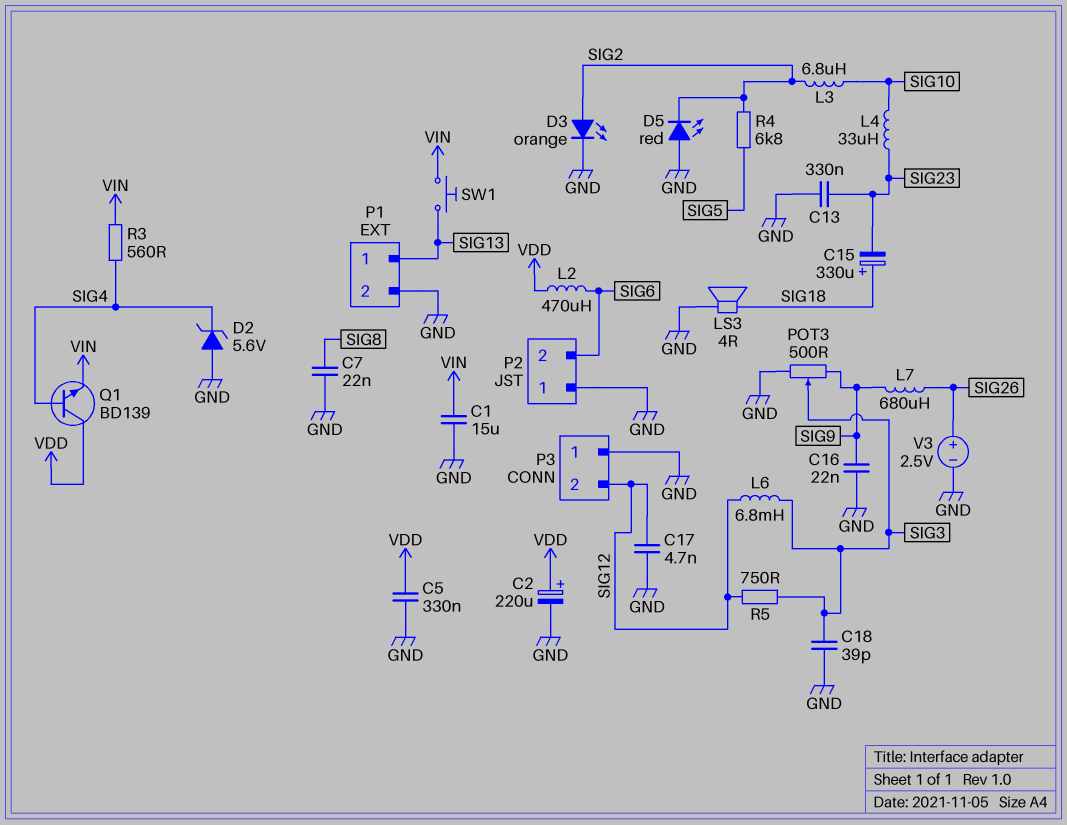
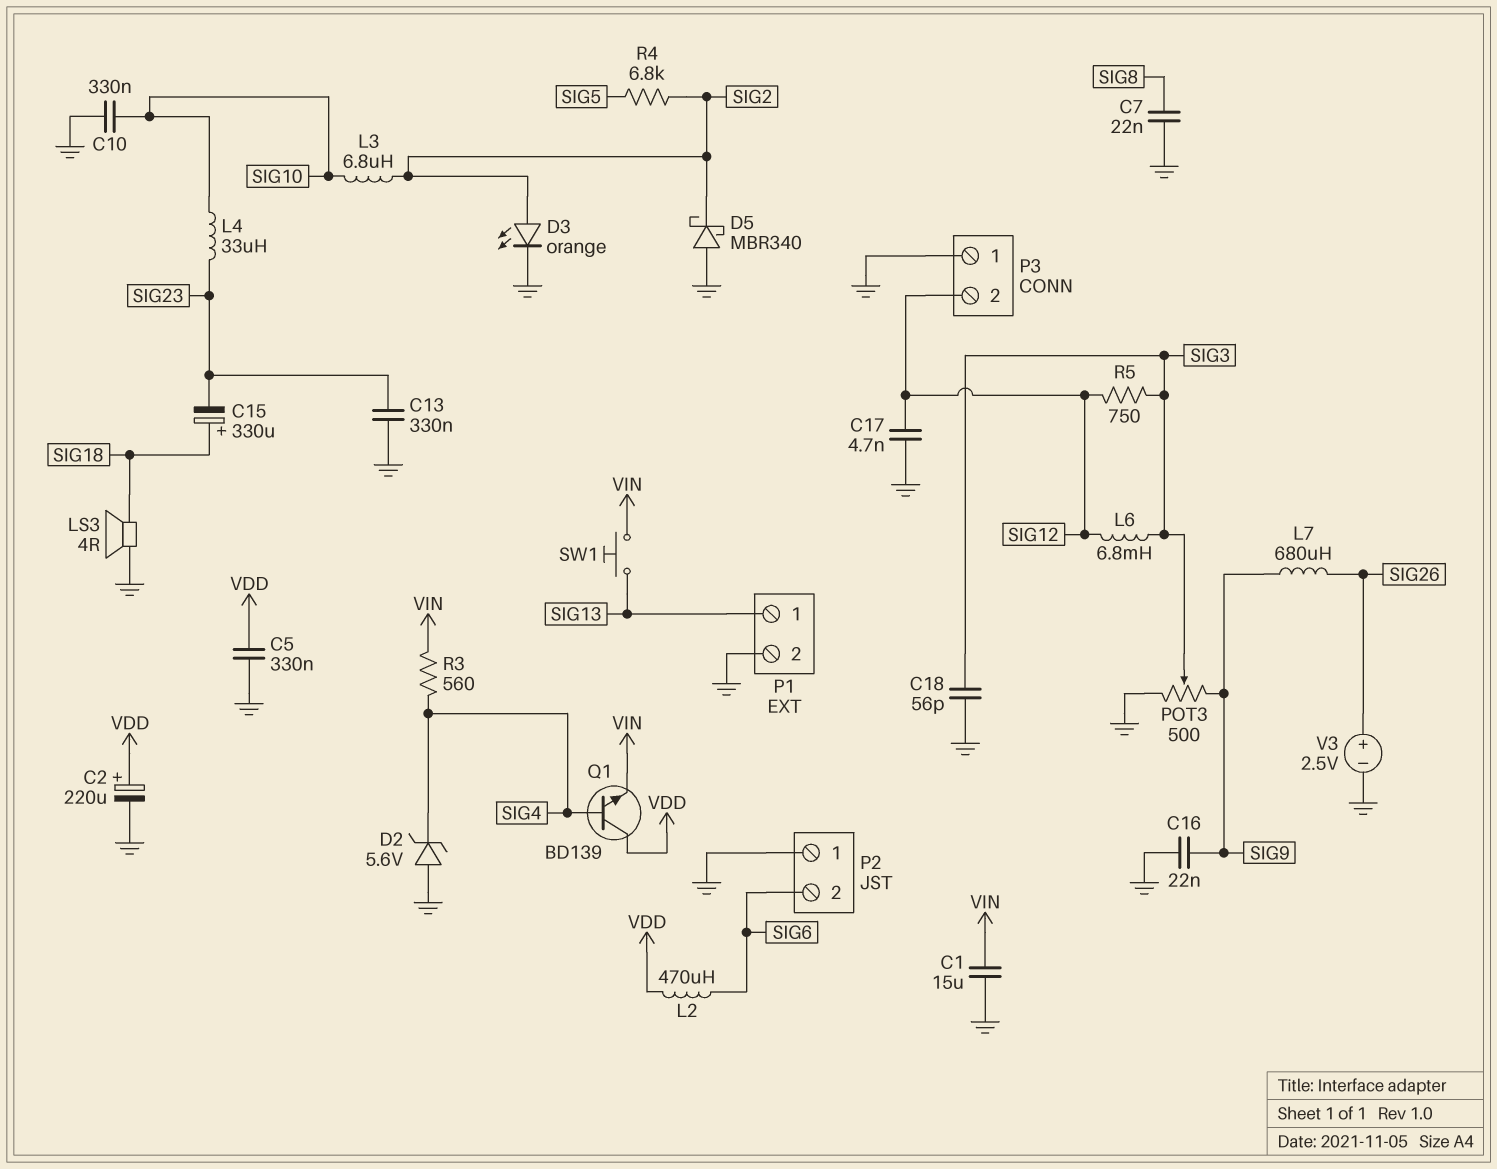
C10: none -> 330nF (GND, SIG10)
C18: 39pF (GND, SIG3) -> 56pF (GND, SIG3)
D5: LED red (A GND, K SIG2) -> schottky MBR340 (A GND, K SIG2)

